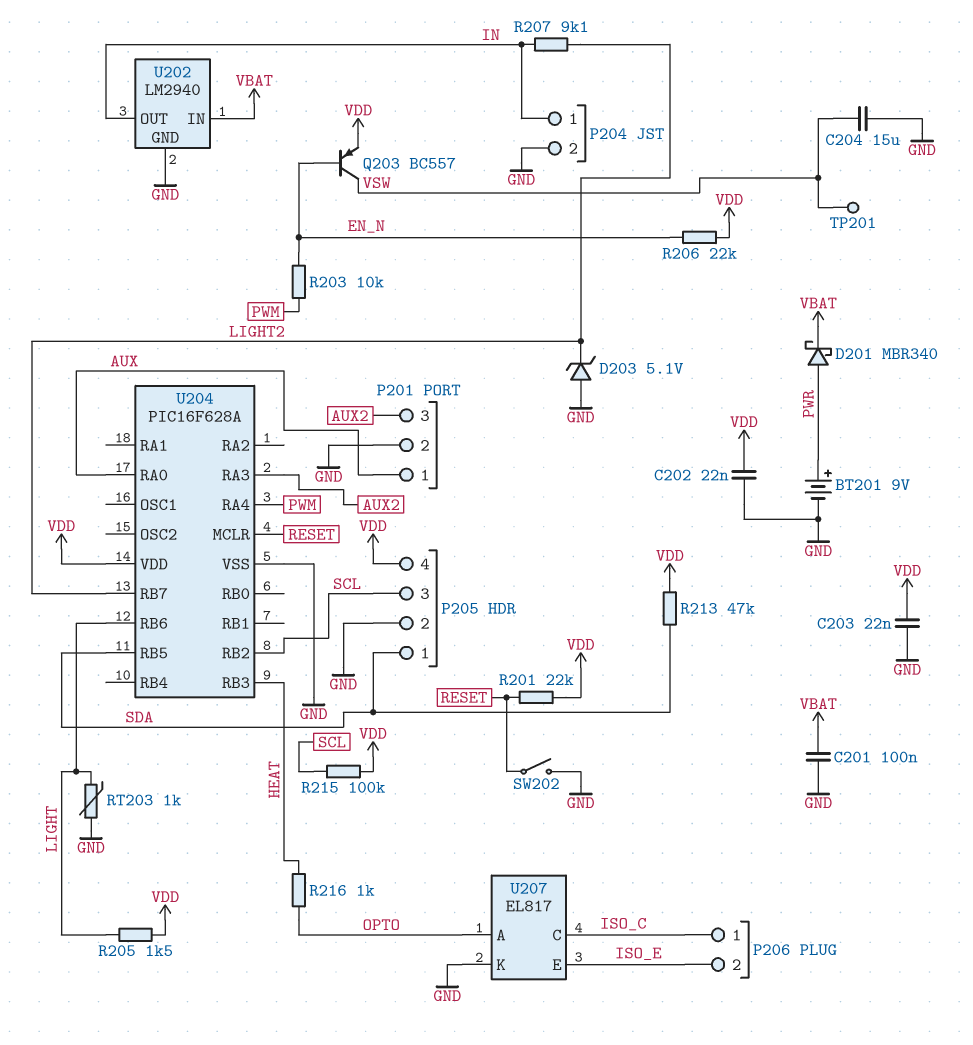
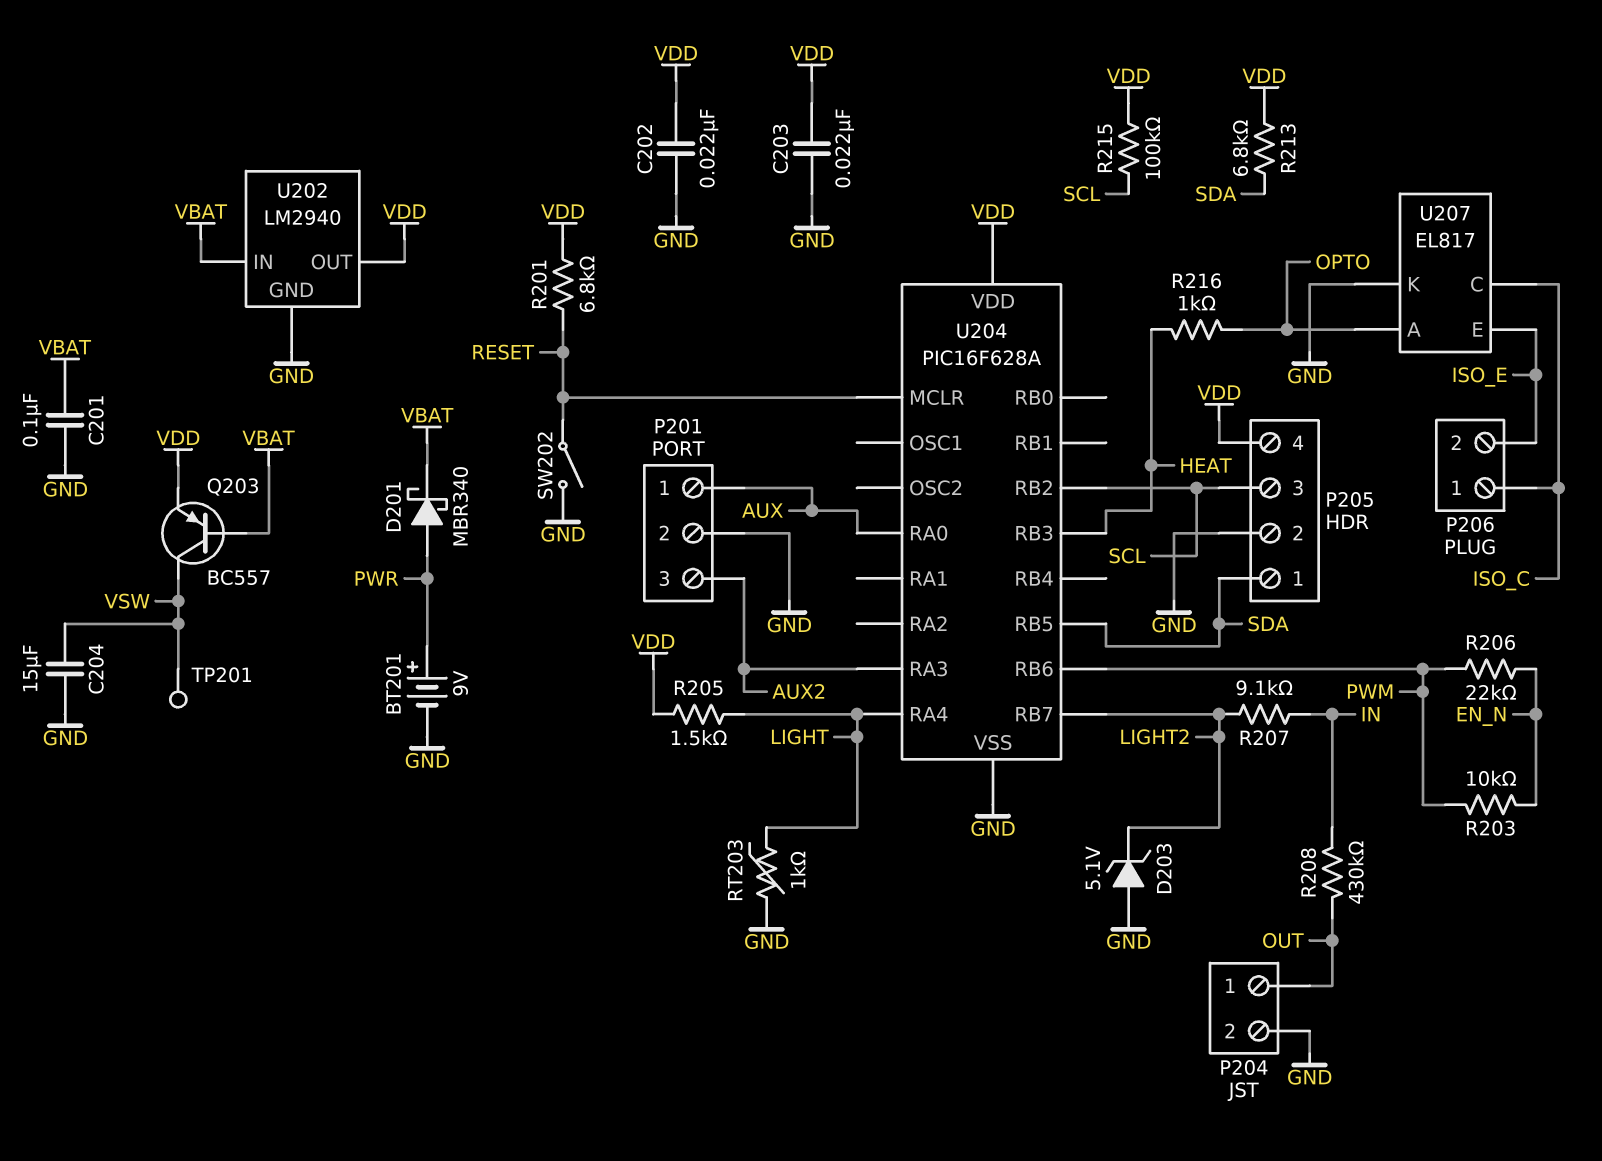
P204 pin 1: IN -> OUT
Q203: PNP BC557 (B EN_N, C VSW, E VDD) -> PNP BC557 (B VBAT, C VSW, E VDD)
R201: 22k (RESET, VDD) -> 6.8k (RESET, VDD)
R206: 22k (EN_N, VDD) -> 22k (EN_N, PWM)
R208: none -> 430k (IN, OUT)
R213: 47k (SDA, VDD) -> 6.8k (SDA, VDD)
U202 pin OUT: IN -> VDD
U204 pin RA4: PWM -> LIGHT
U204 pin RB6: LIGHT -> PWM

